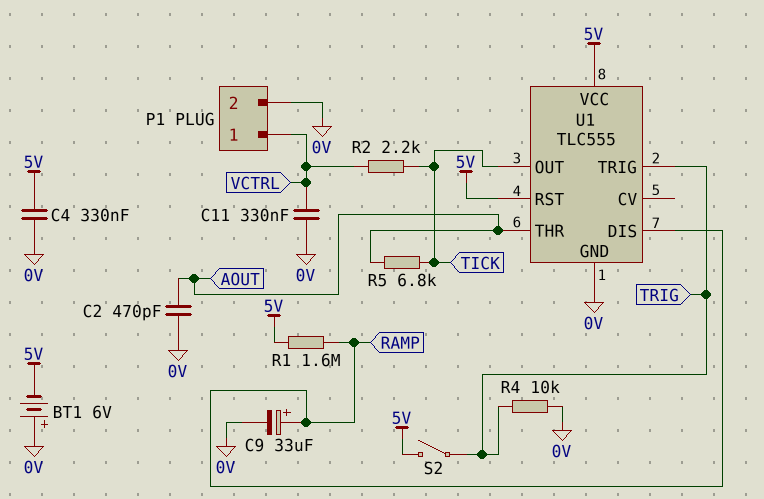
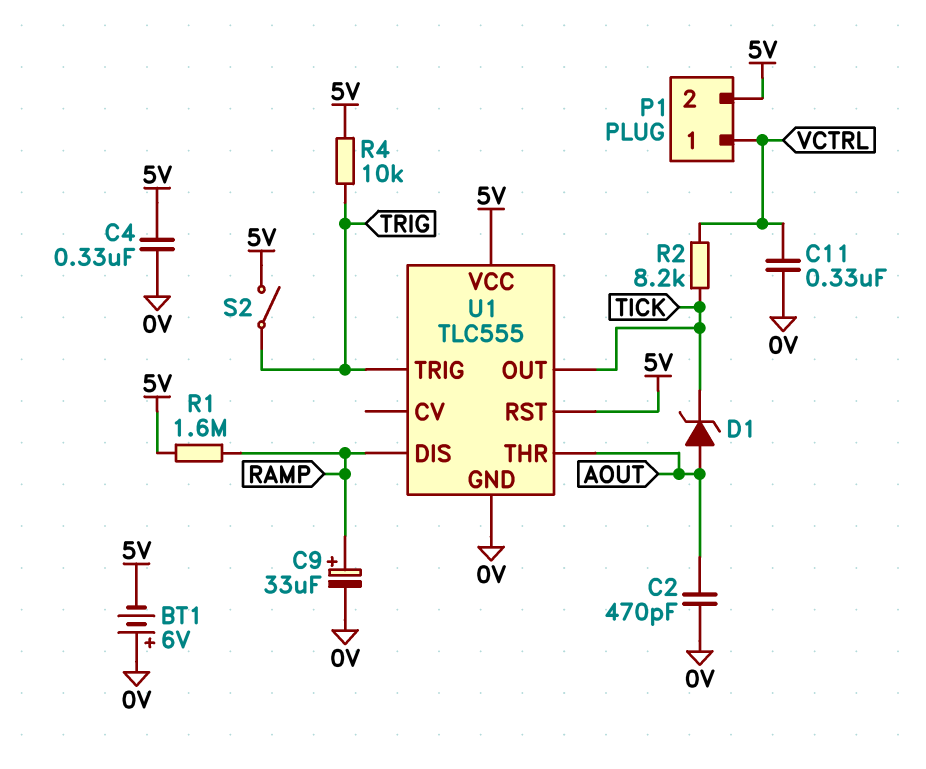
D1: none -> zener (A AOUT, K TICK)
P1 pin 2: 0V -> 5V
R2: 2.2k (TICK, VCTRL) -> 8.2k (TICK, VCTRL)
R4: 10k (0V, TRIG) -> 10k (5V, TRIG)
R5: 6.8k (AOUT, TICK) -> none

